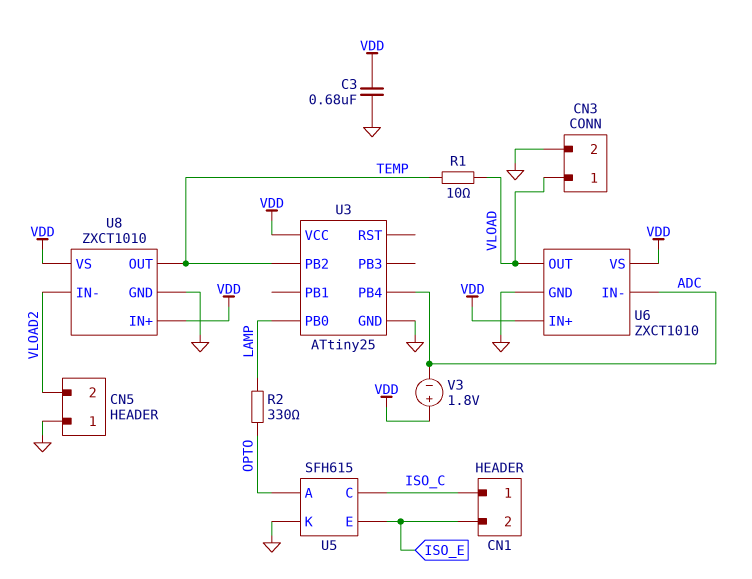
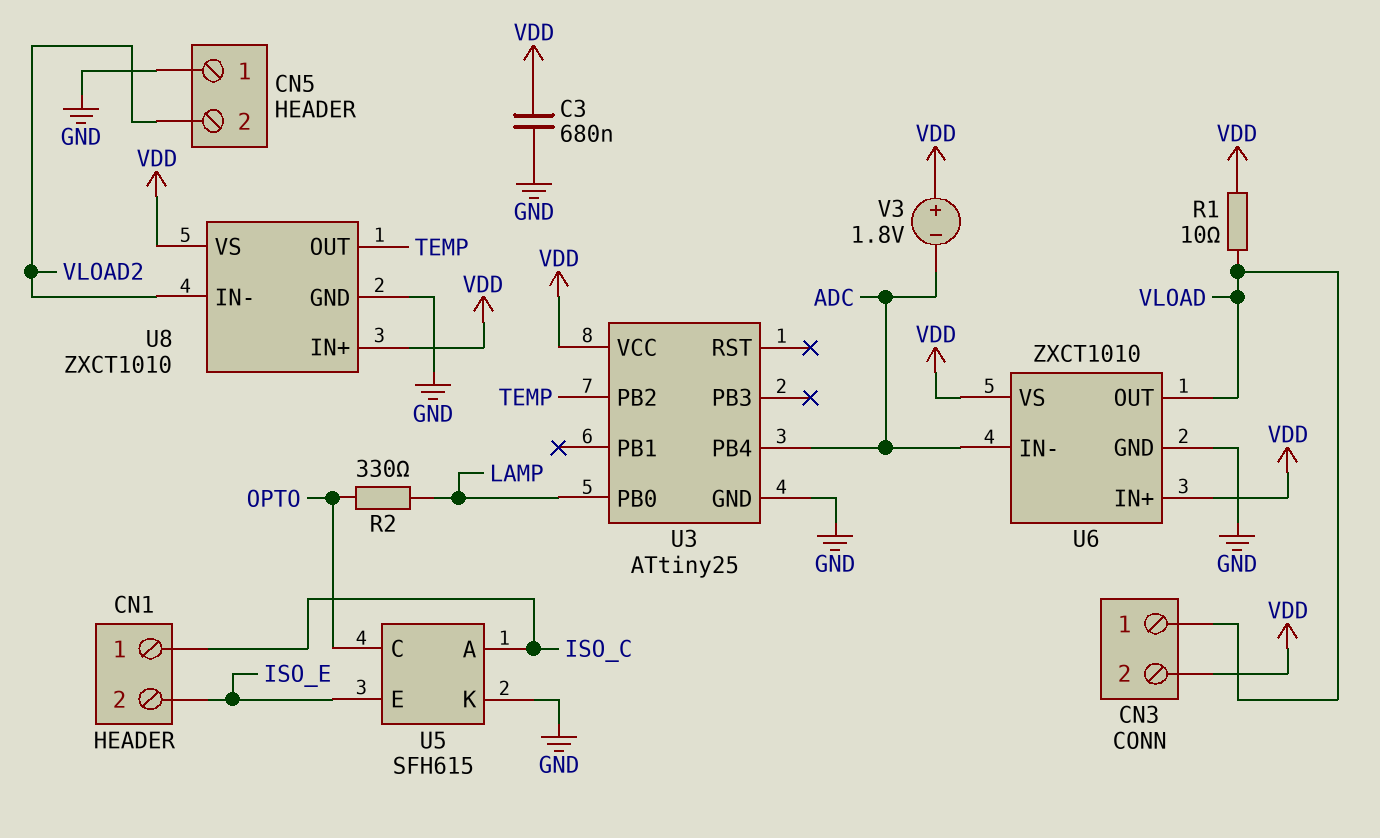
CN3 pin 2: GND -> VDD
R1: 10 (TEMP, VLOAD) -> 10 (VDD, VLOAD)
U5 pin A: OPTO -> ISO_C
U5 pin C: ISO_C -> OPTO

